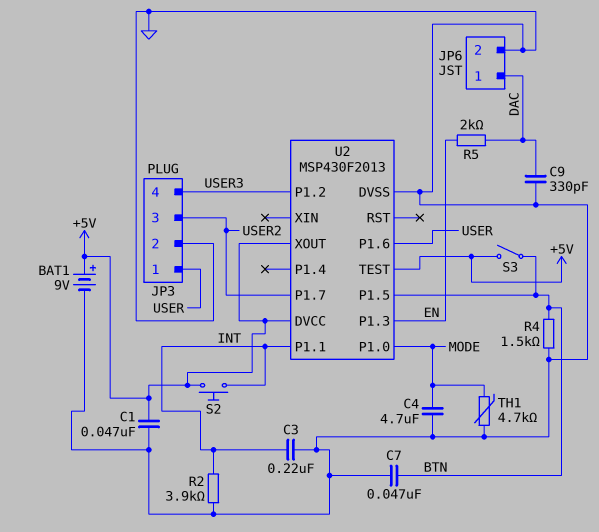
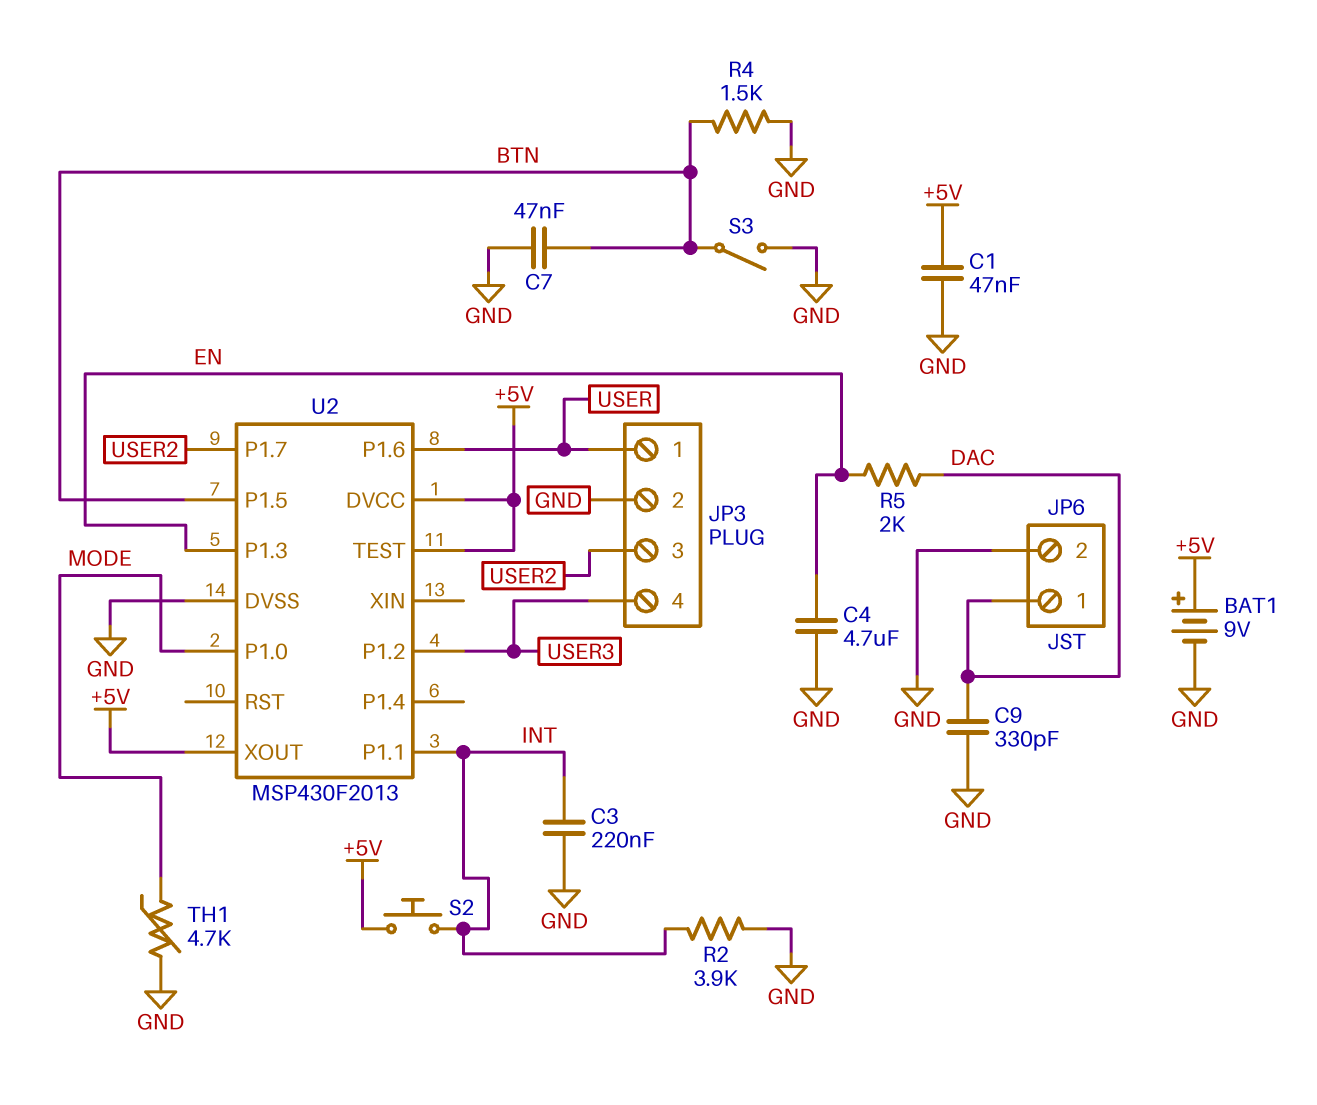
C4: 4.7uF (GND, MODE) -> 4.7uF (EN, GND)
S3: switch (+5V, BTN) -> switch (BTN, GND)

